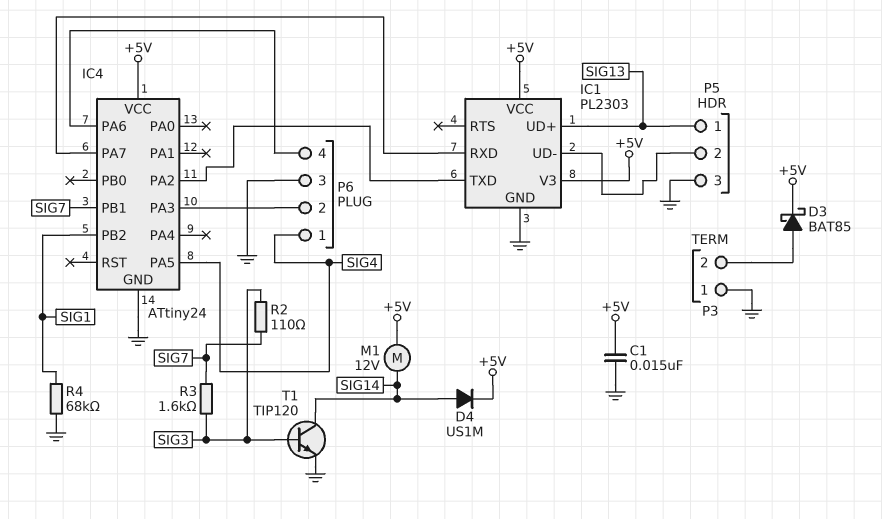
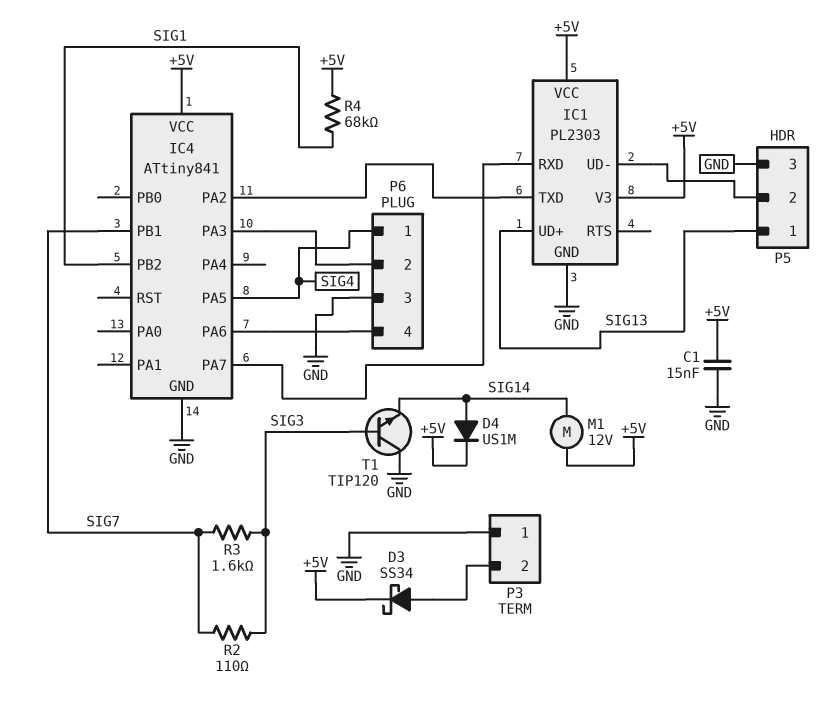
D3: schottky BAT85 (A P3/2, K +5V) -> schottky SS34 (A P3/2, K +5V)
IC4: ATtiny24 -> ATtiny841
R4: 68k (GND, SIG1) -> 68k (+5V, SIG1)
T1: NPN TIP120 (B SIG3, C SIG14, E GND) -> NPN TIP120 (B SIG3, C GND, E SIG14)

